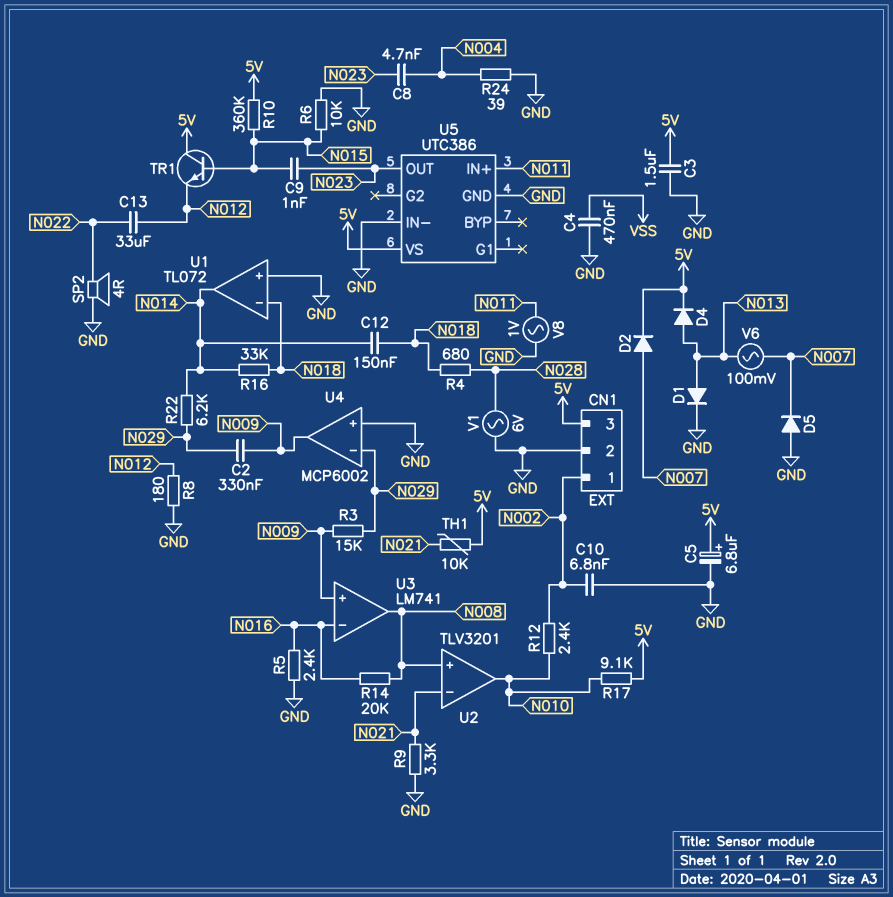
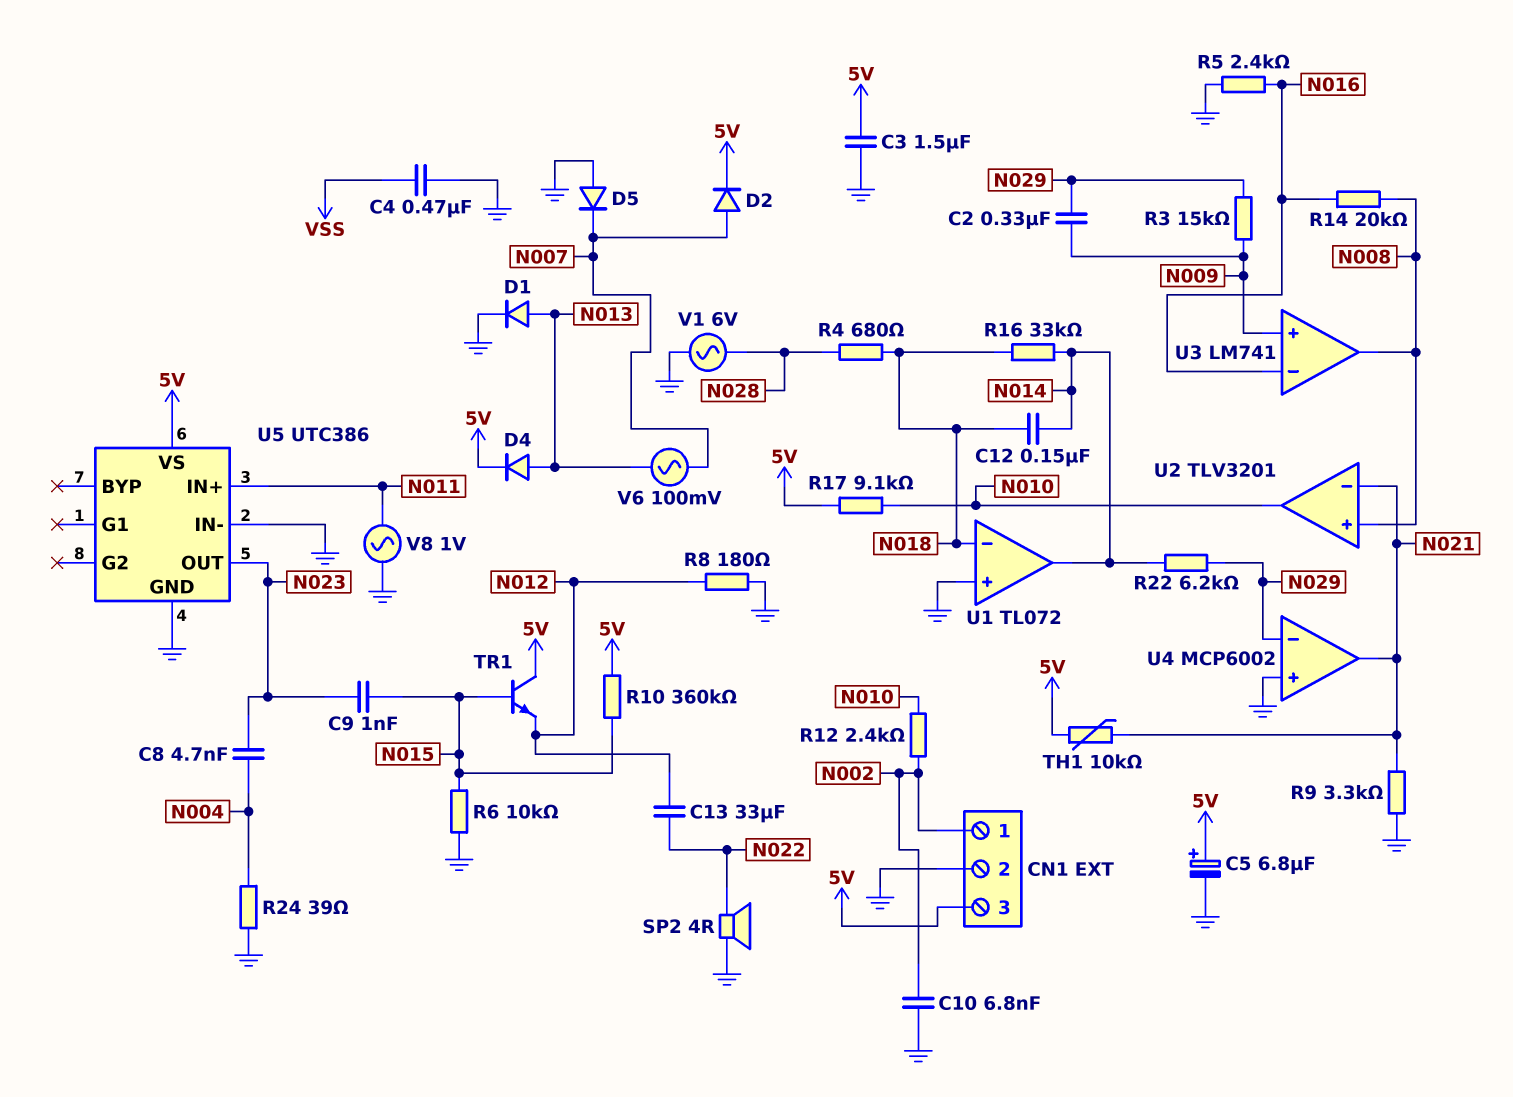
U4 pin out: N009 -> N021

